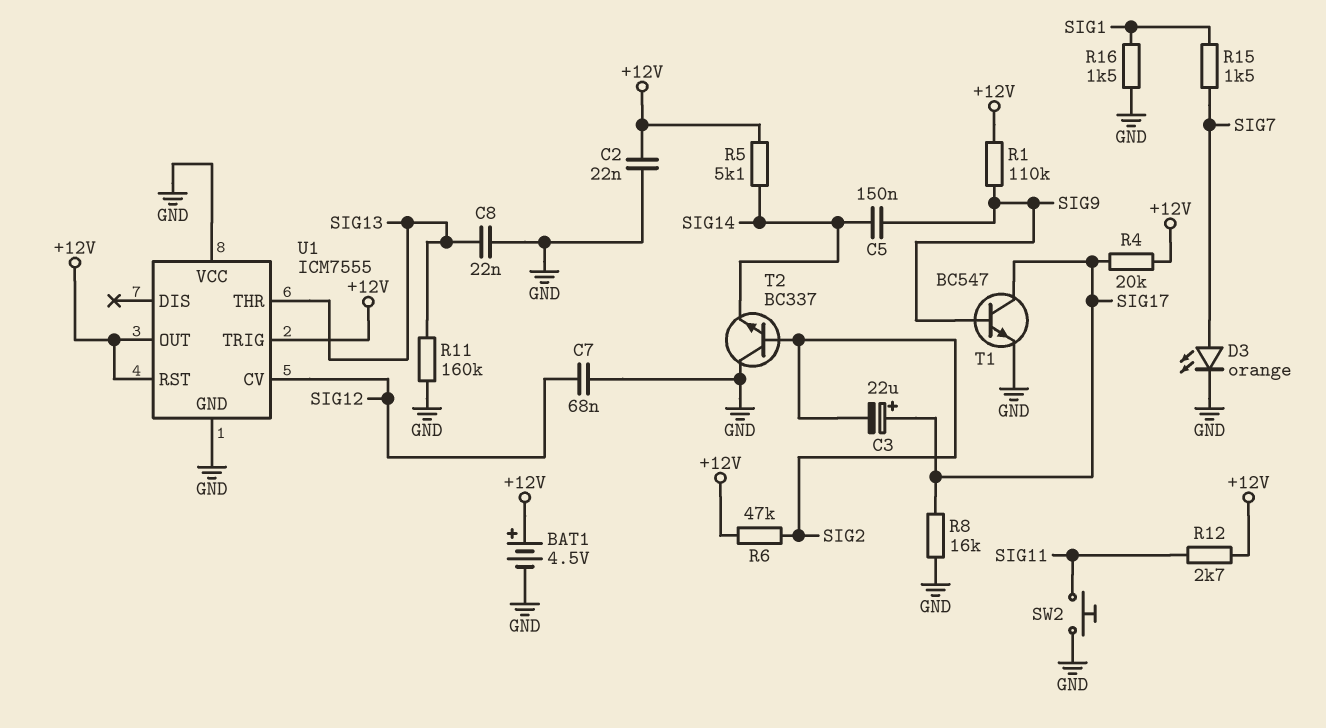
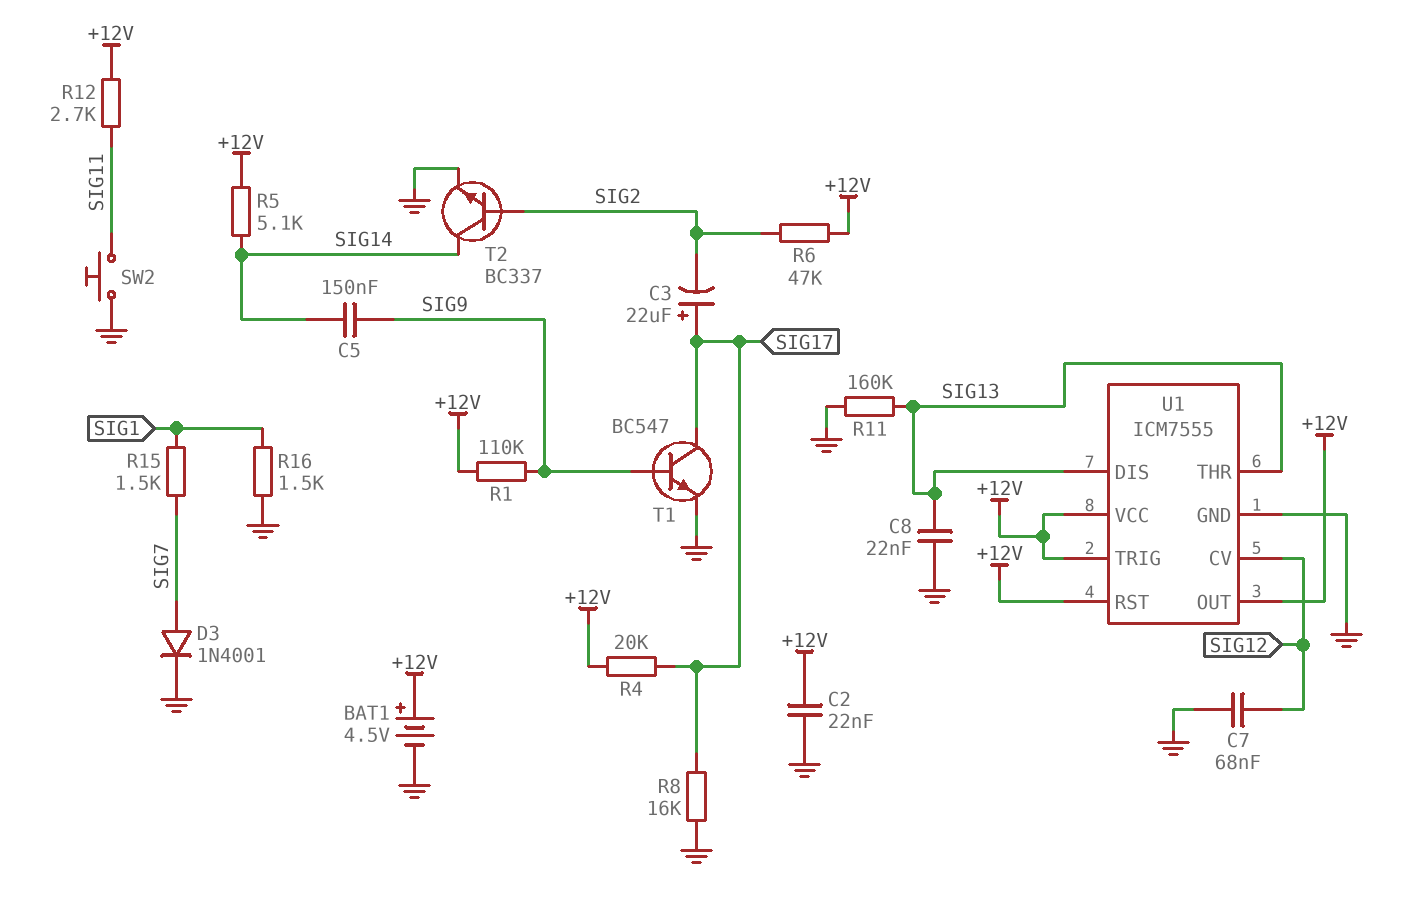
D3: LED orange (A SIG7, K GND) -> diode 1N4001 (A SIG7, K GND)
T2: NPN BC337 (B SIG2, C GND, E SIG14) -> NPN BC337 (B SIG2, C SIG14, E GND)
U1 pin DIS: none -> SIG13
U1 pin VCC: GND -> +12V

